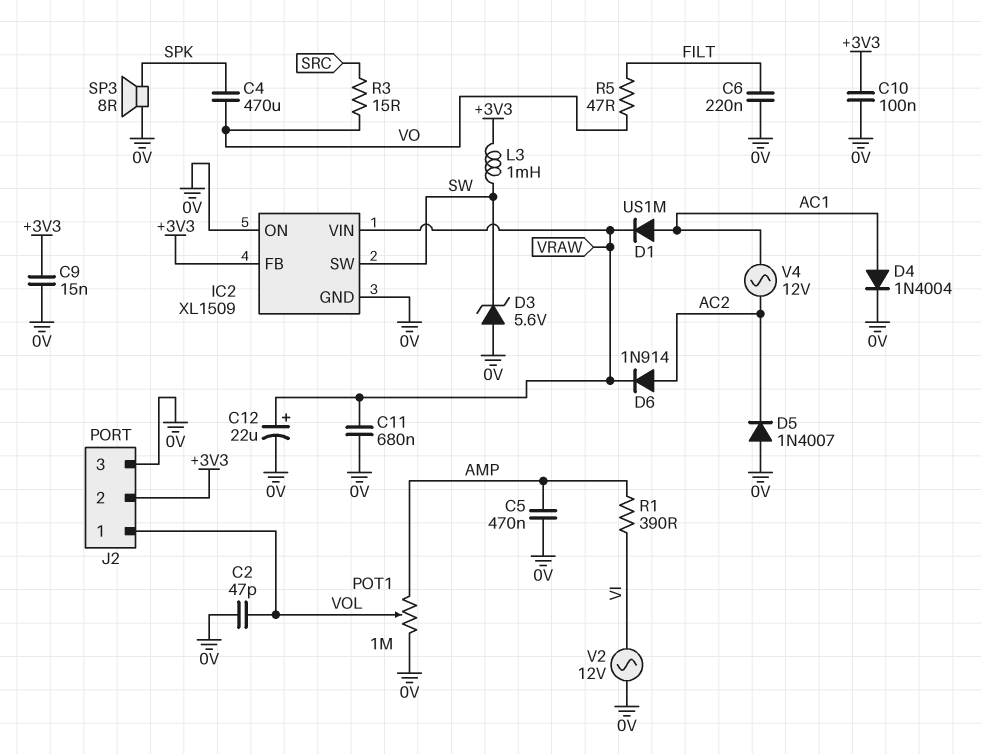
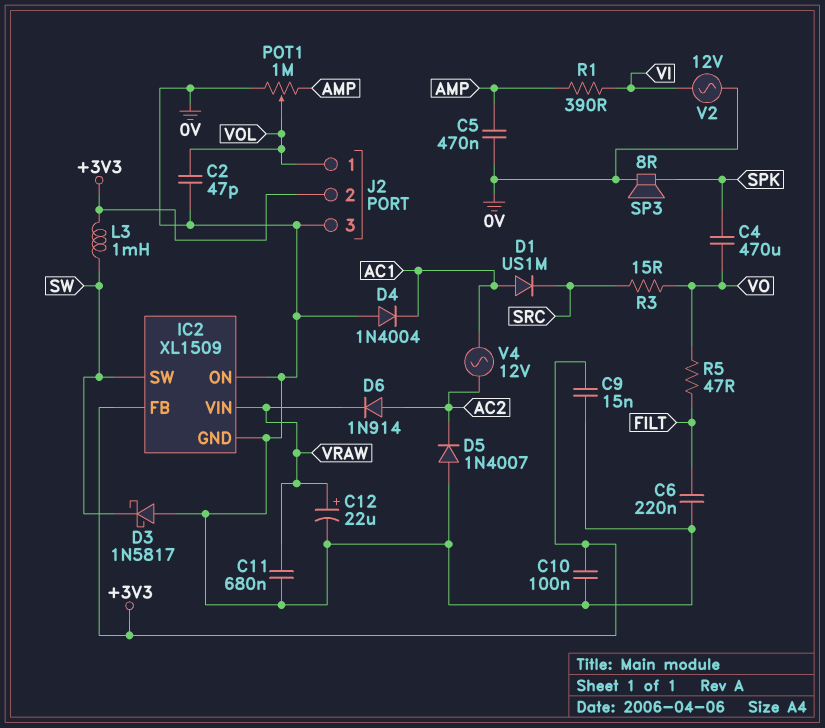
D1: diode US1M (A AC1, K VRAW) -> diode US1M (A AC1, K SRC)
D3: zener 5.6V (A 0V, K SW) -> schottky 1N5817 (A 0V, K SW)
D4: diode 1N4004 (A AC1, K 0V) -> diode 1N4004 (A 0V, K AC1)

